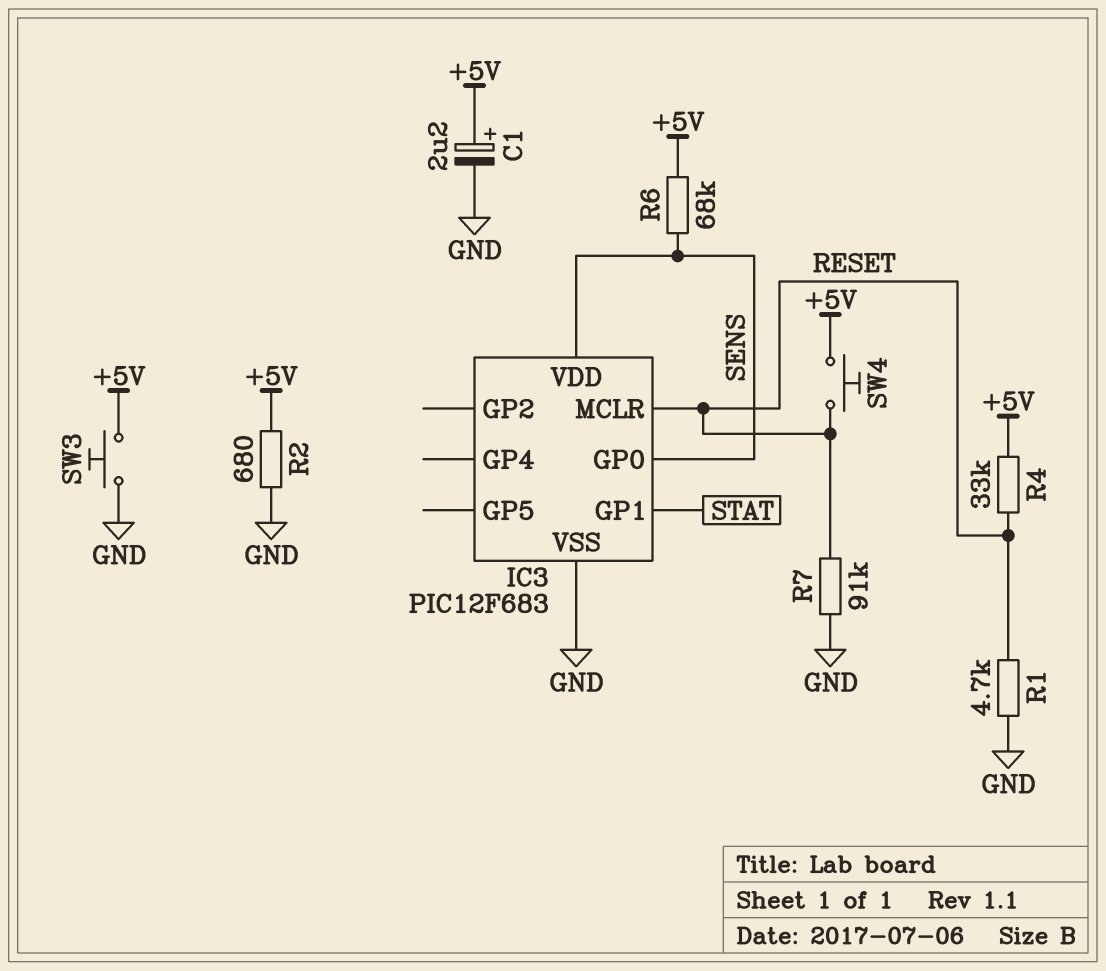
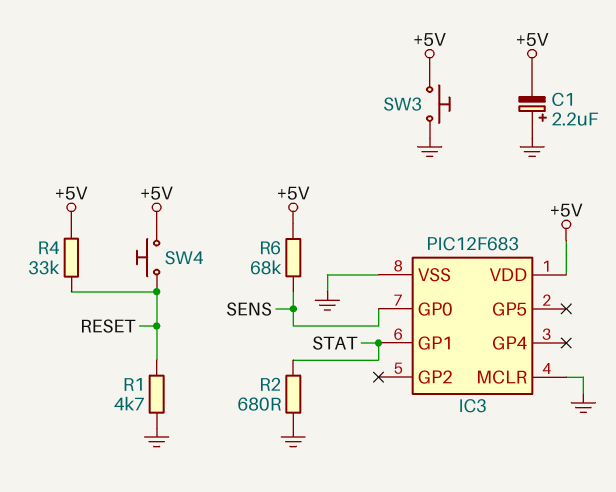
C1: 2.2uF (plus +5V, minus GND) -> 2.2uF (plus GND, minus +5V)
IC3 pin MCLR: RESET -> GND
IC3 pin VDD: SENS -> +5V
R2: 680 (+5V, GND) -> 680 (GND, STAT)
R7: 91k (GND, RESET) -> none

